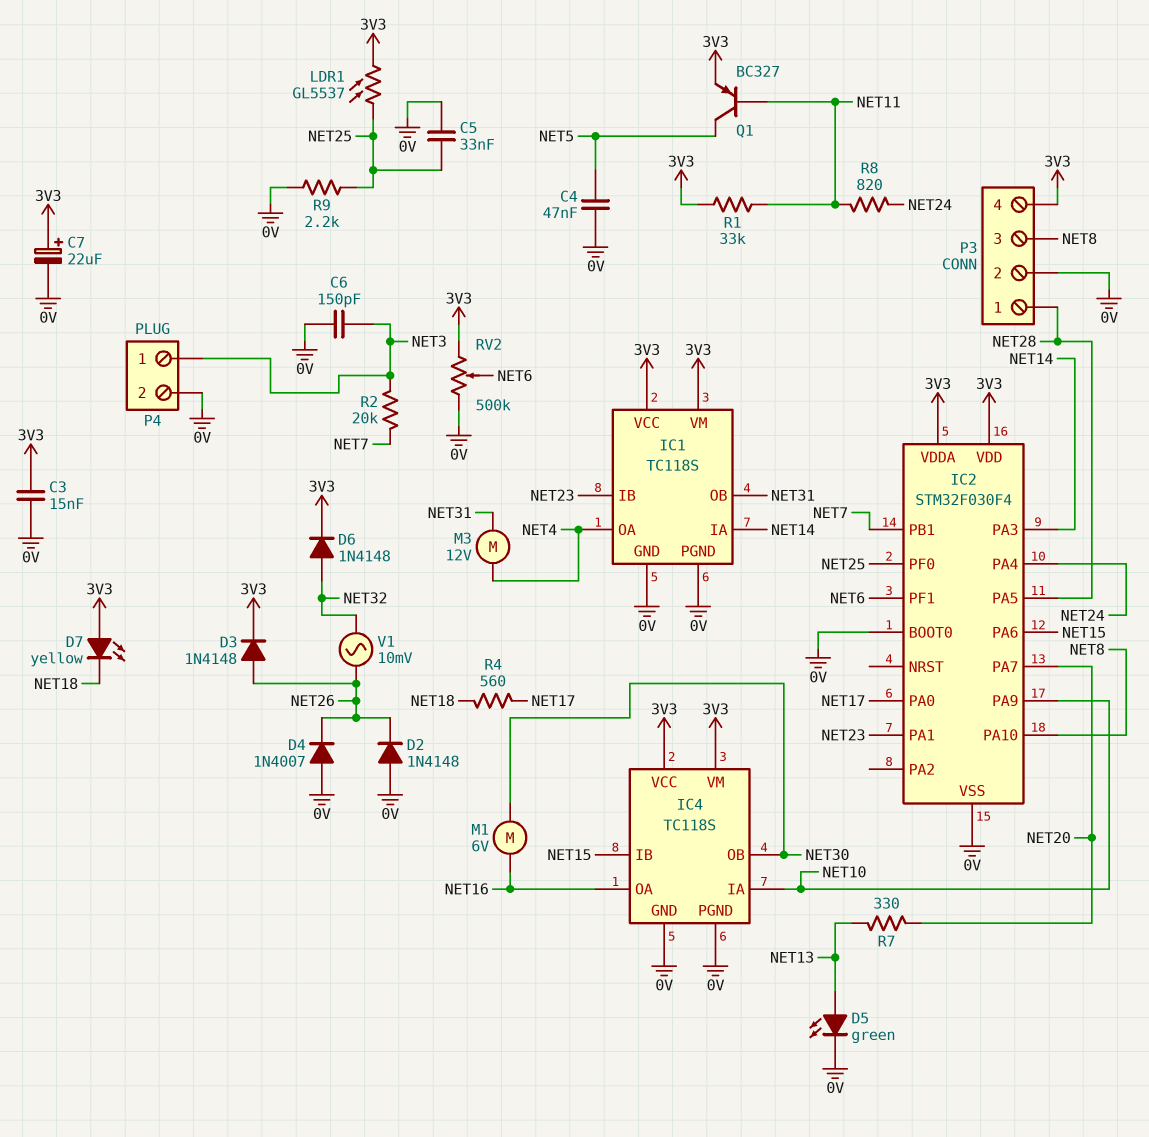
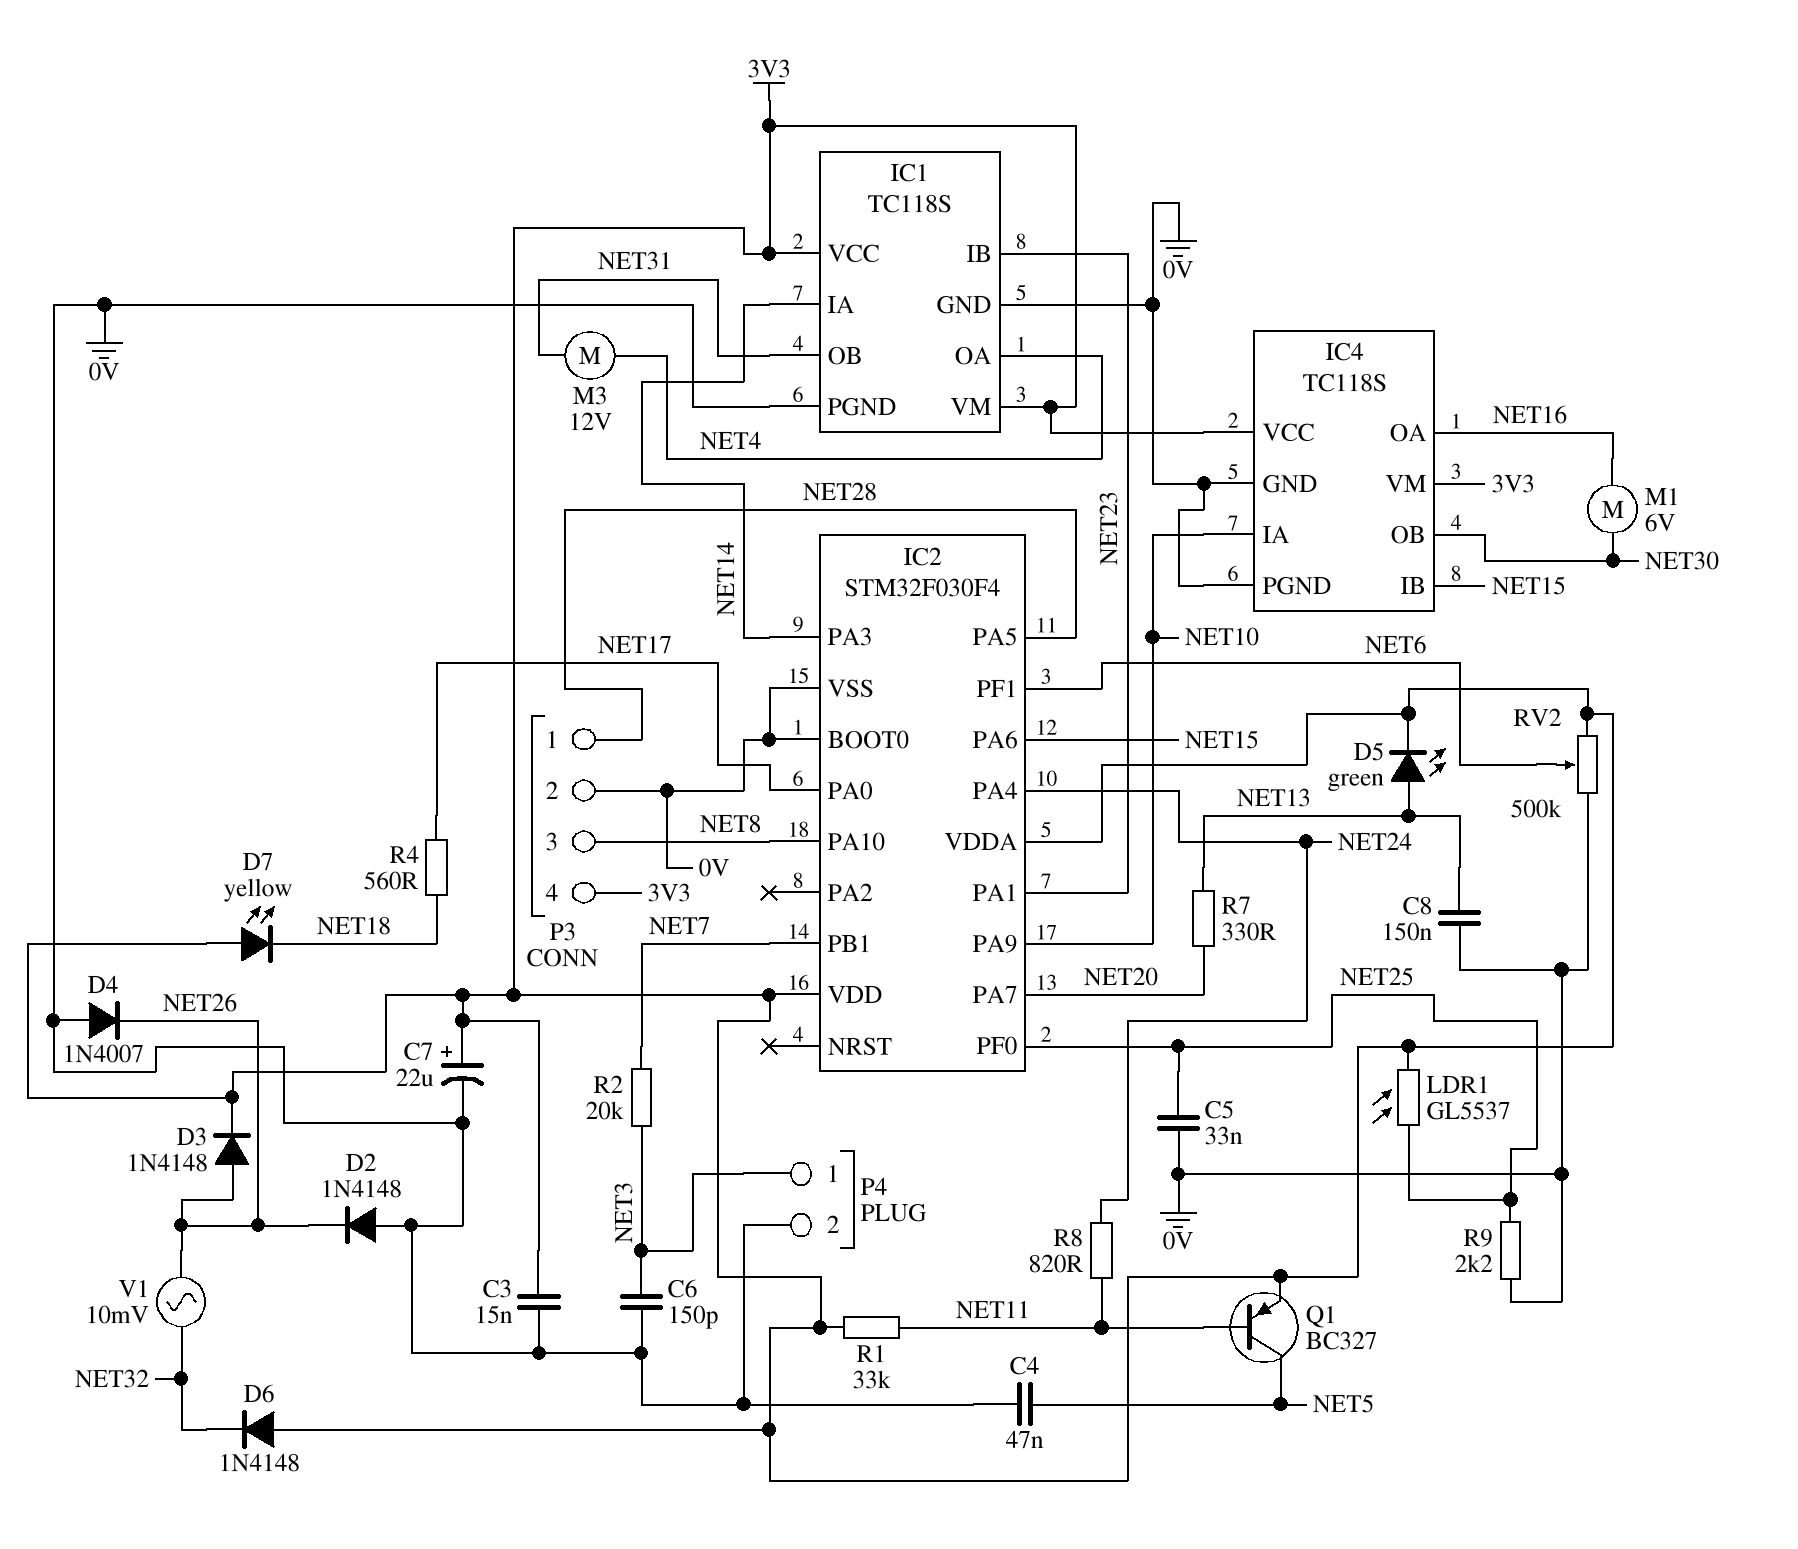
C8: none -> 150nF (0V, NET13)
D5: LED green (A NET13, K 0V) -> LED green (A NET13, K 3V3)
D6: diode 1N4148 (A NET32, K 3V3) -> diode 1N4148 (A 3V3, K NET32)

